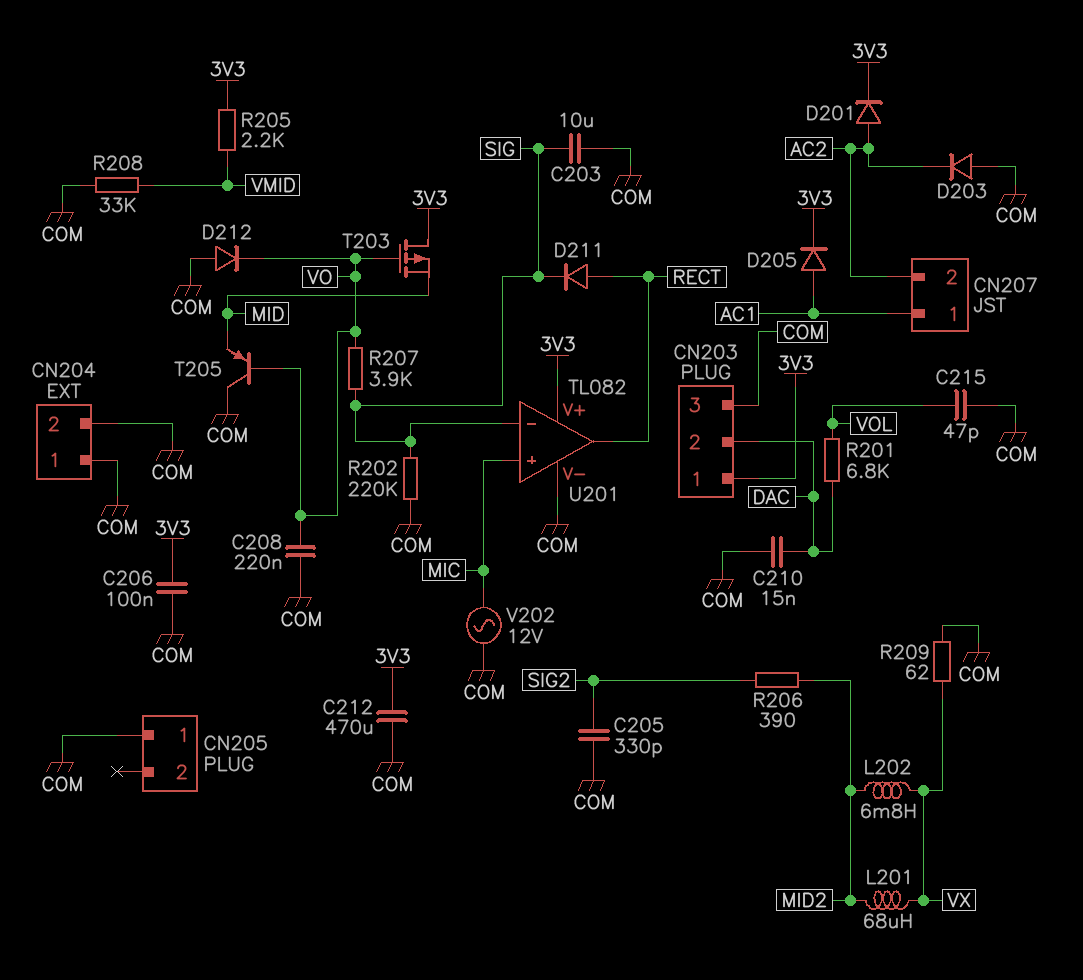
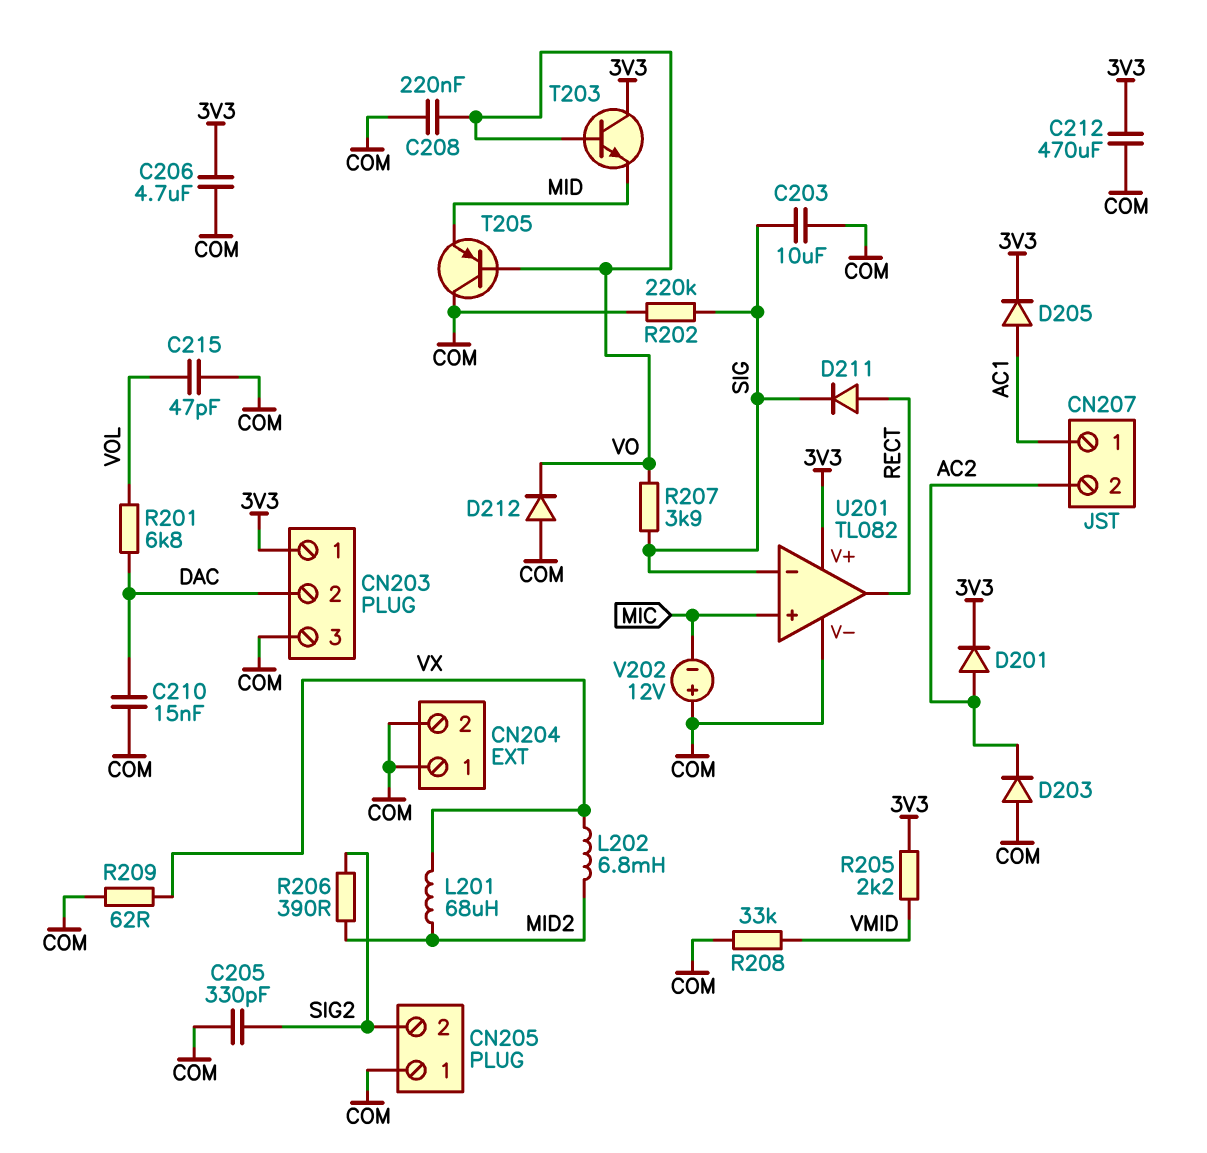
C206: 100nF (3V3, COM) -> 4.7uF (3V3, COM)
CN205 pin 2: none -> SIG2
T203: PMOS (G VO, D 3V3, S MID) -> NPN (B VO, C 3V3, E MID)
V202: AC 12V (COM, MIC) -> 12V (plus COM, minus MIC)

